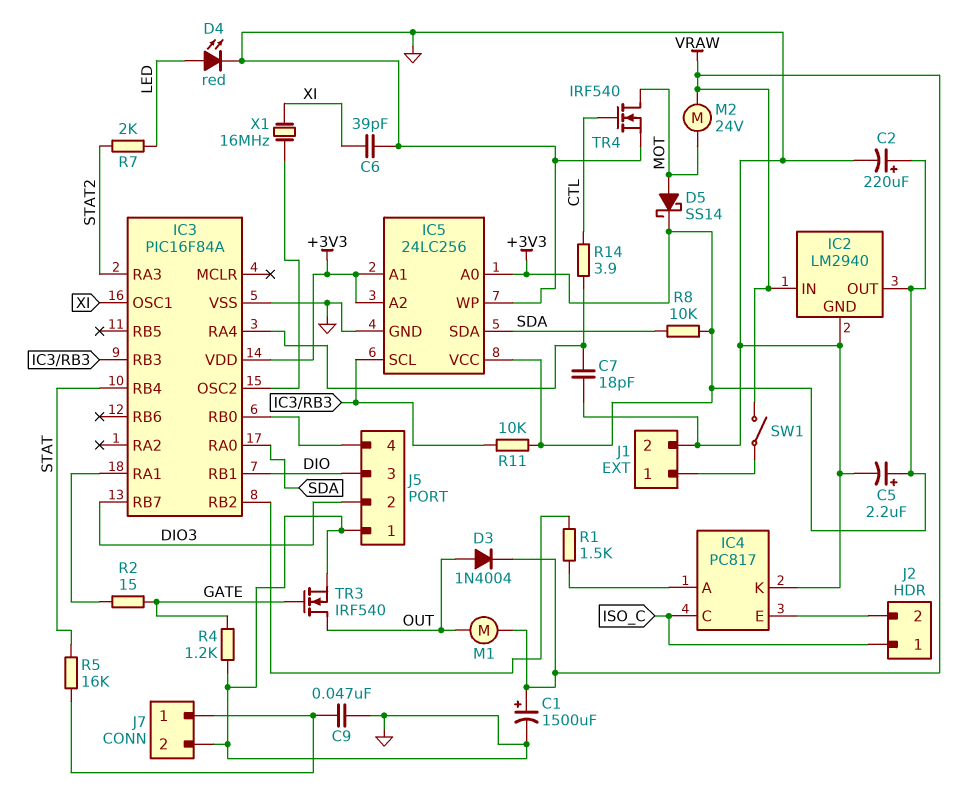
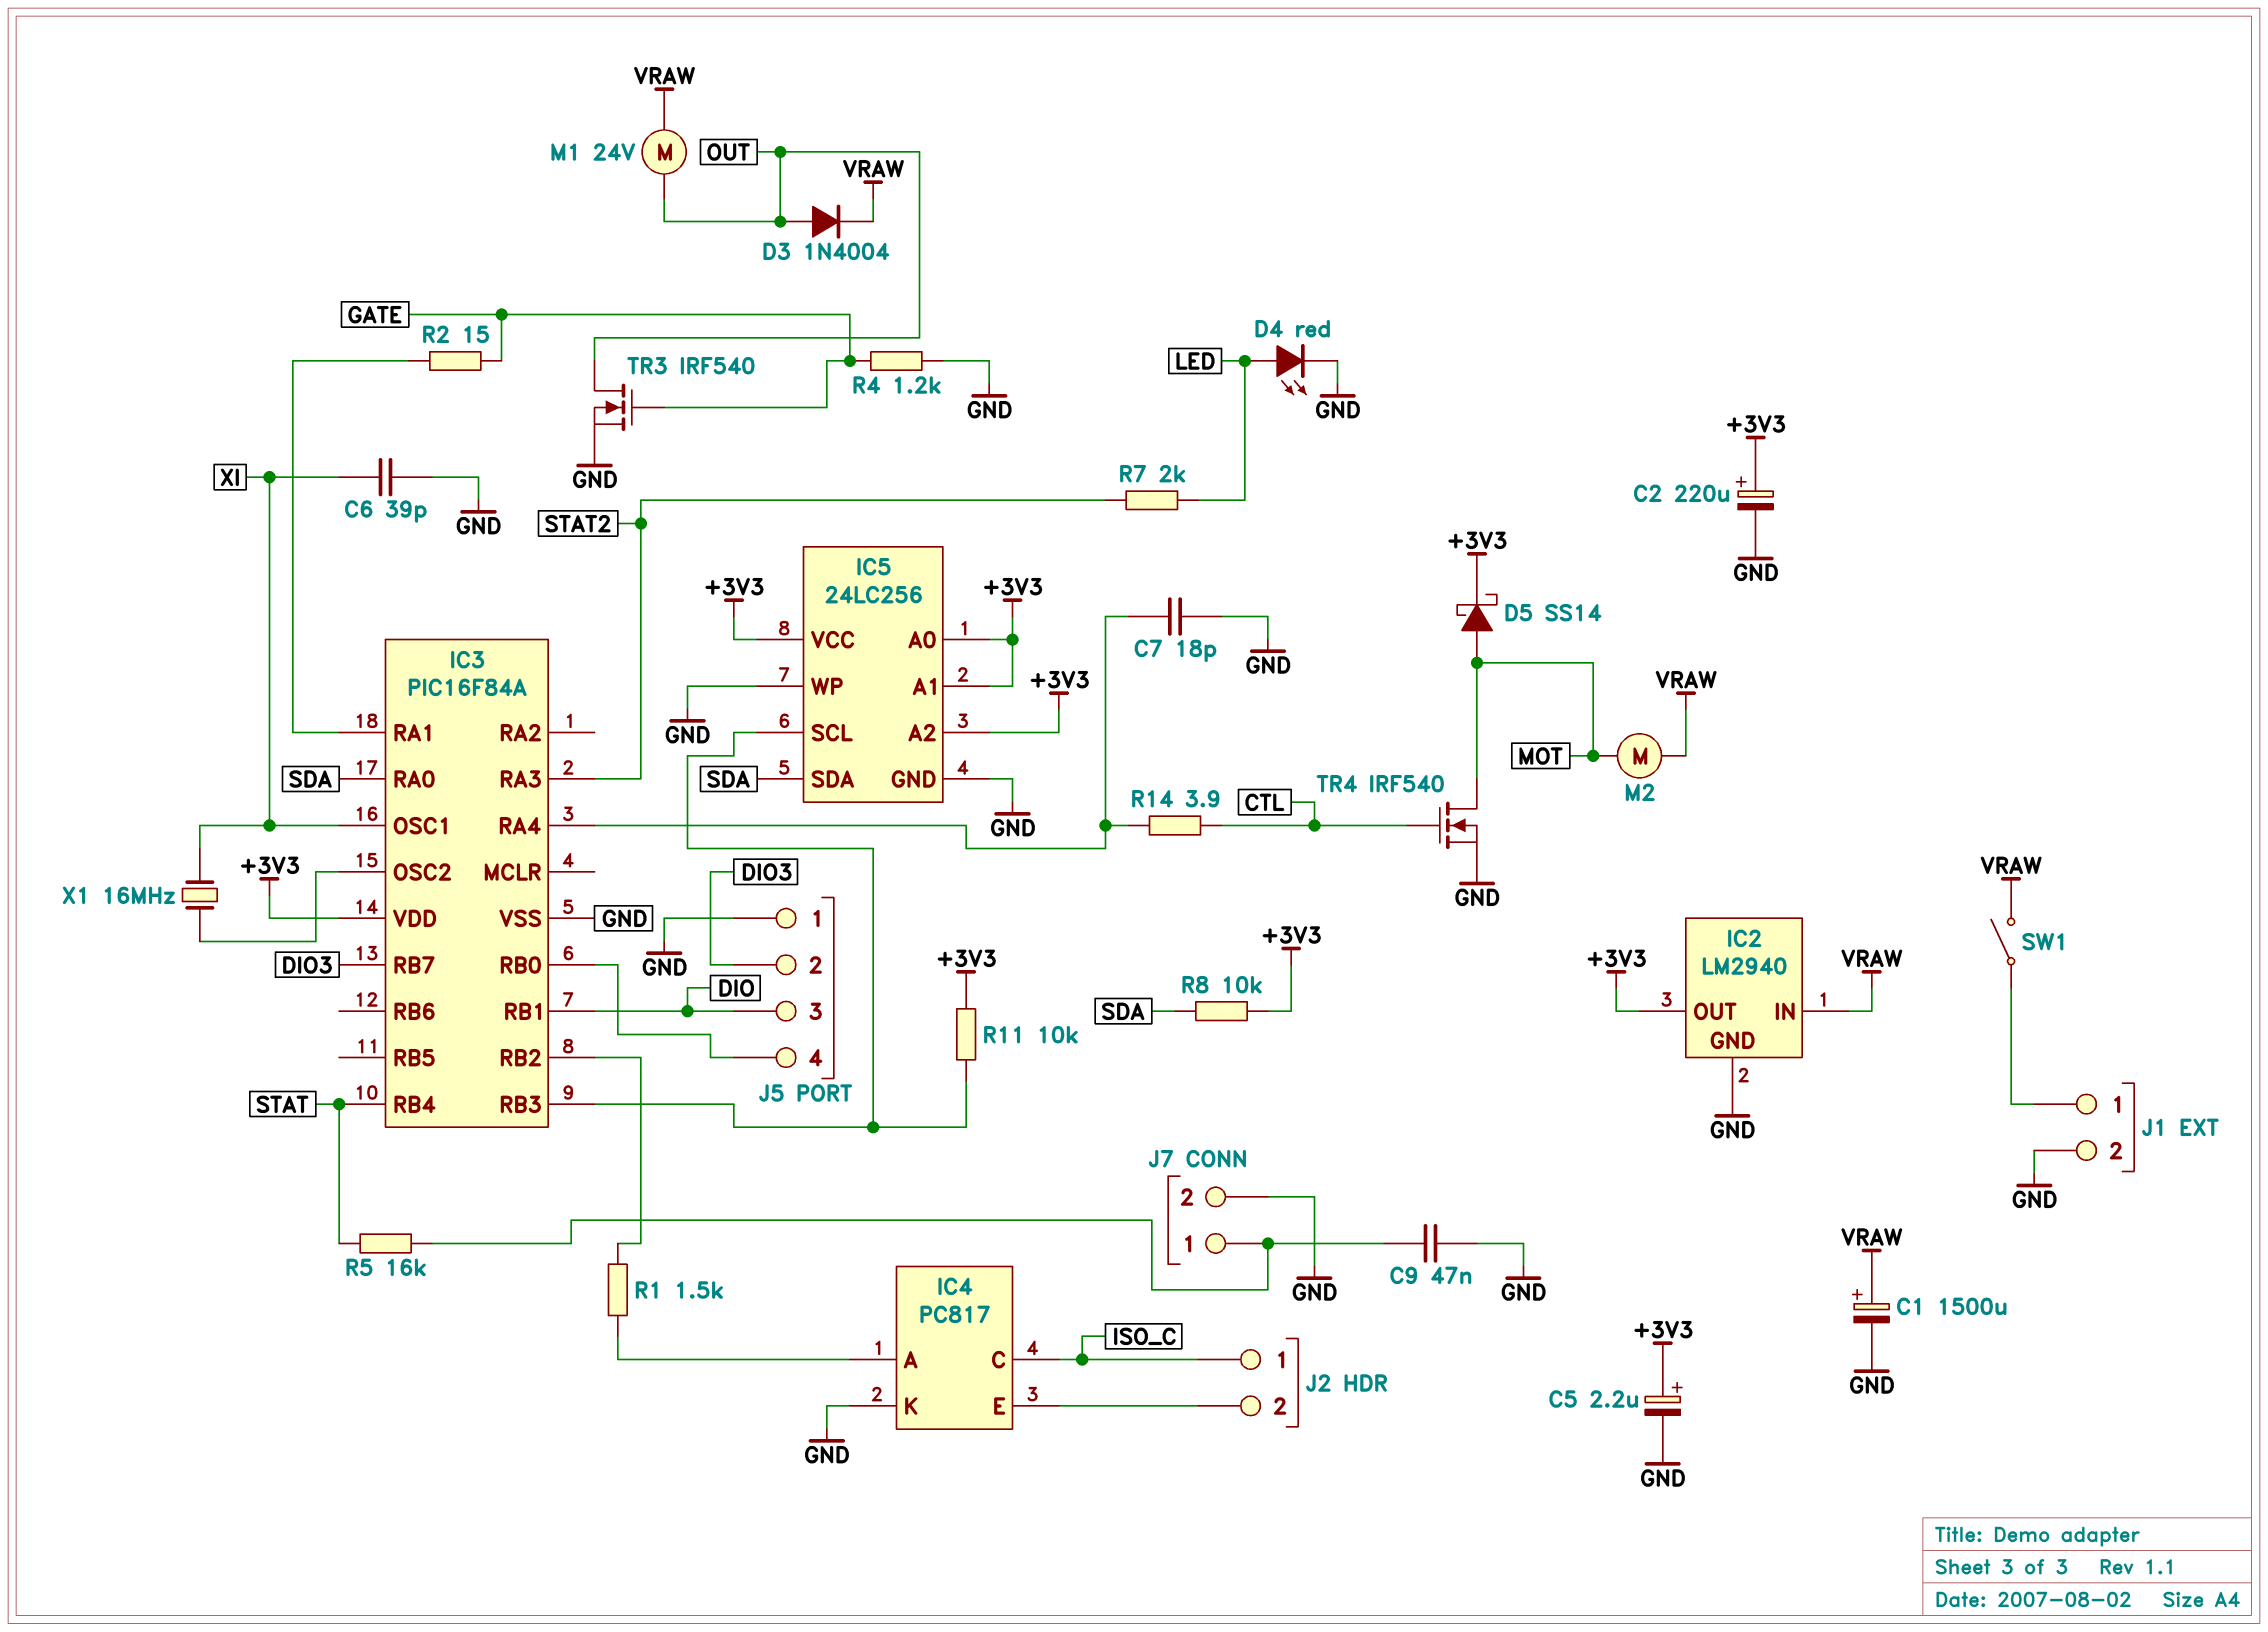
M1: motor (OUT, VRAW) -> motor 24V (OUT, VRAW)
M2: motor 24V (MOT, VRAW) -> motor (MOT, VRAW)

